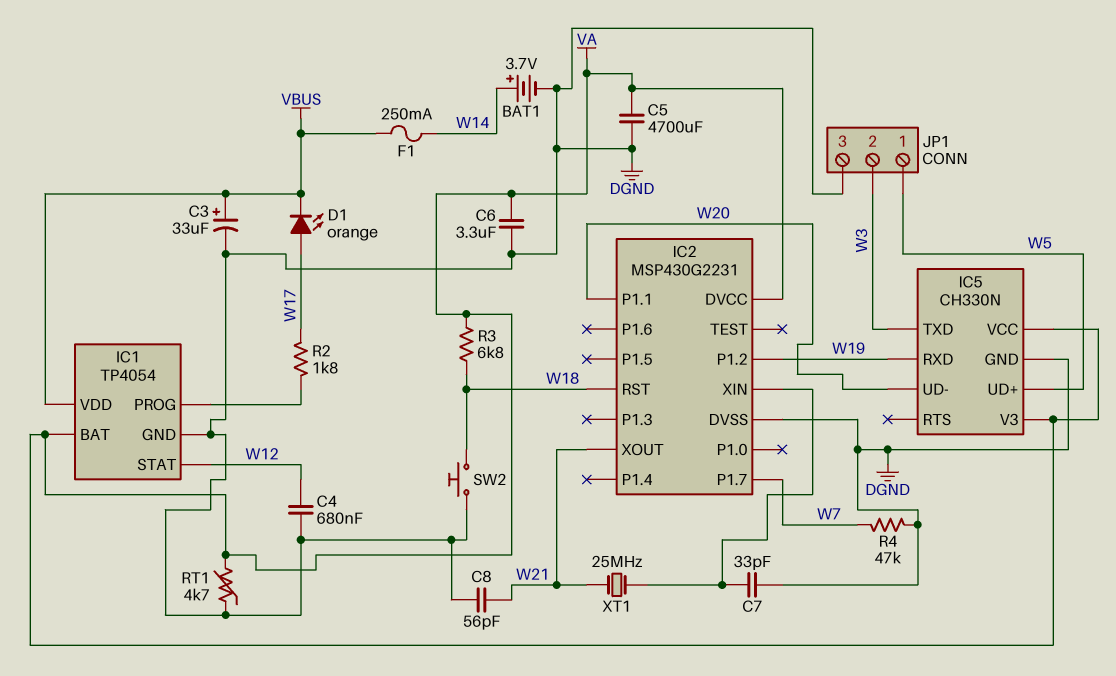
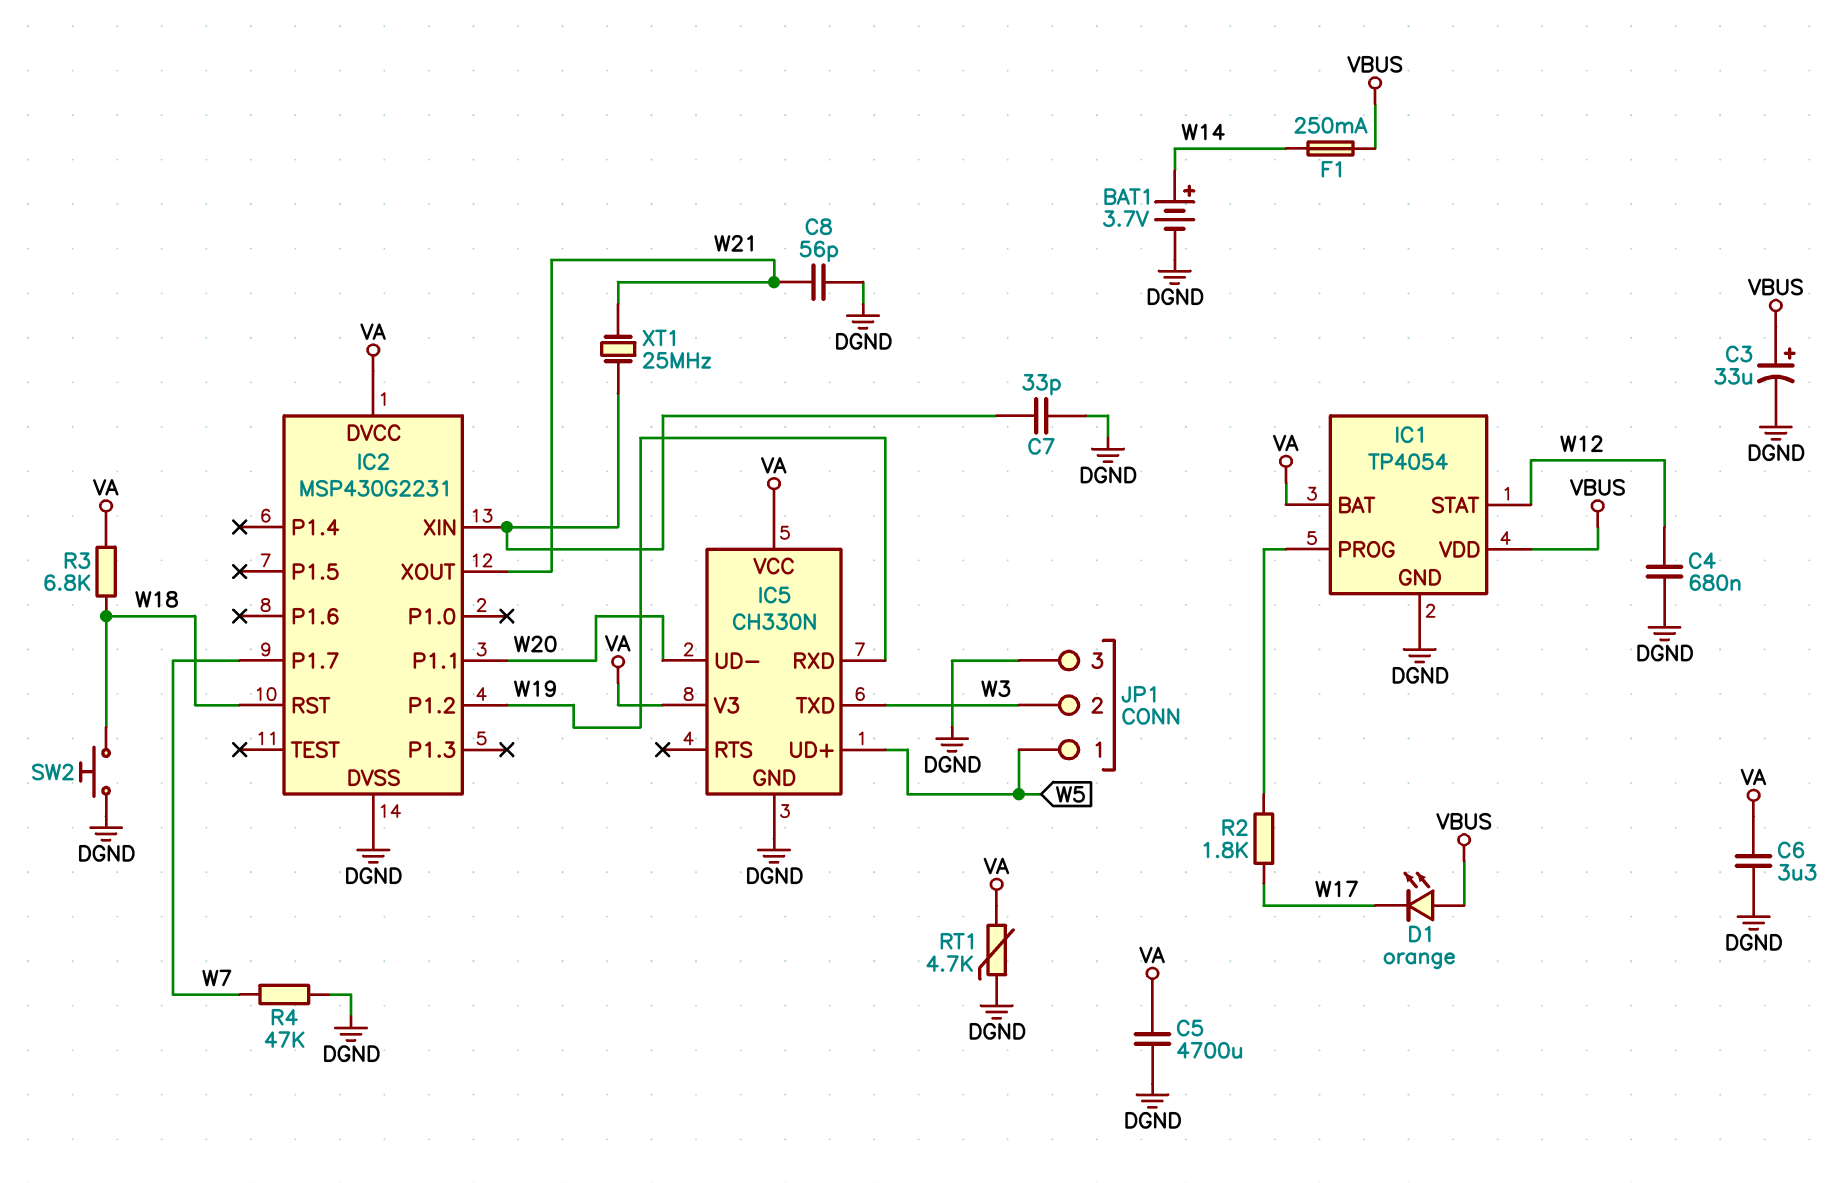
D1: LED orange (A W17, K VBUS) -> LED orange (A VBUS, K W17)

